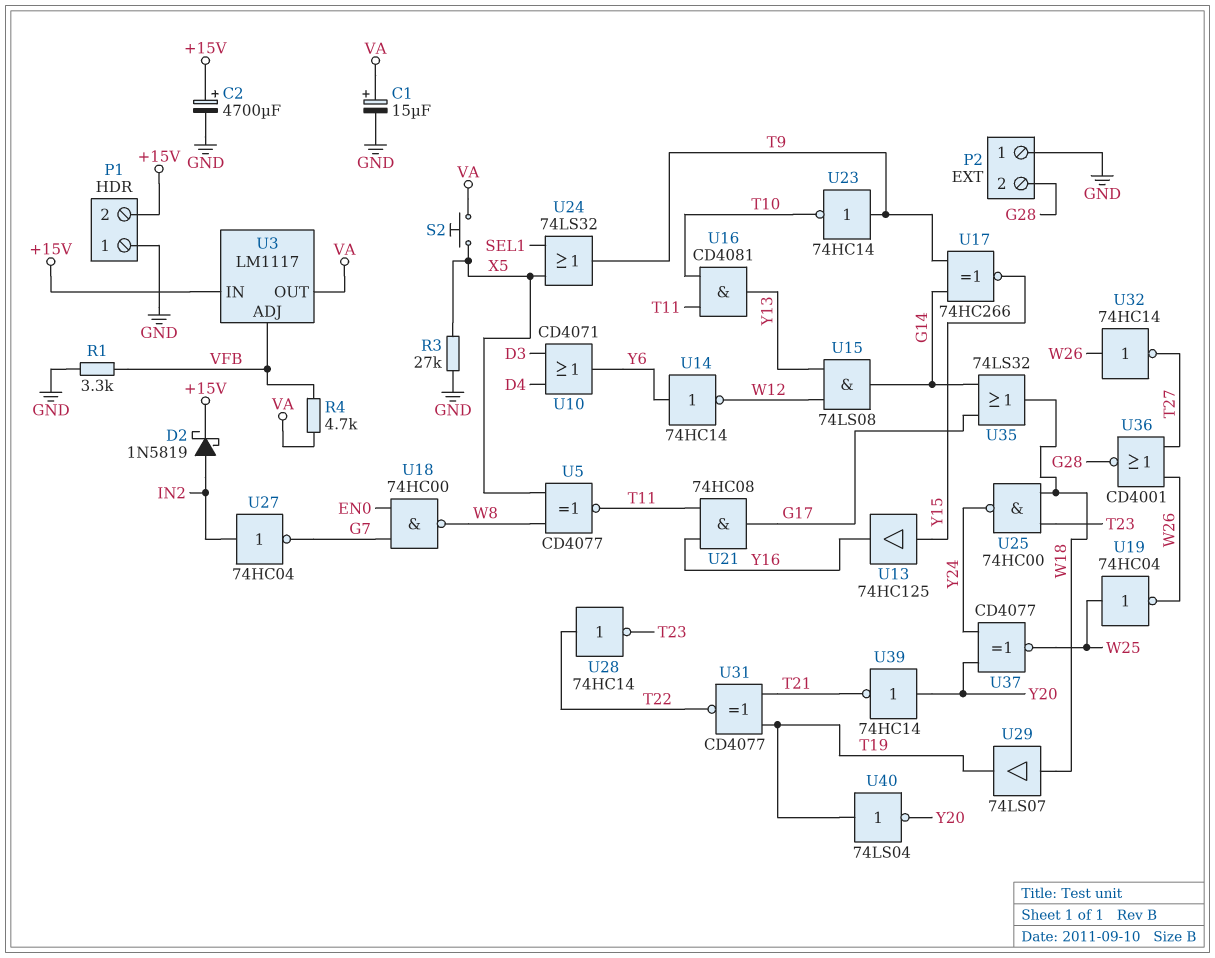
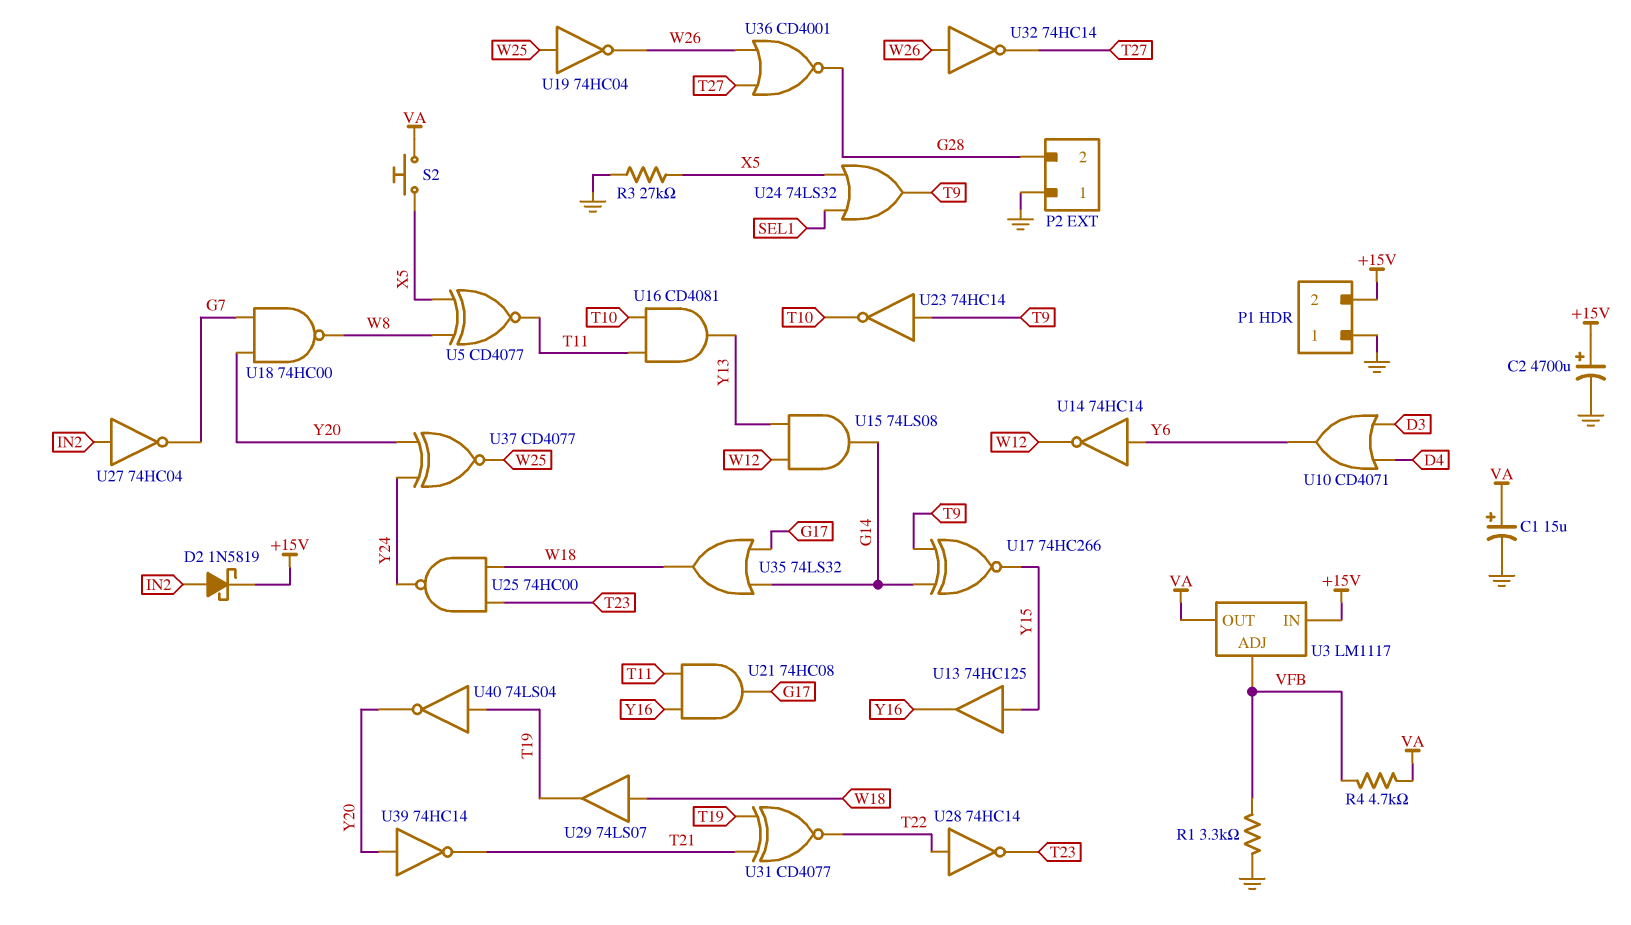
U18: NAND 74HC00 (in EN0, in G7, out W8) -> NAND 74HC00 (in G7, in Y20, out W8)

